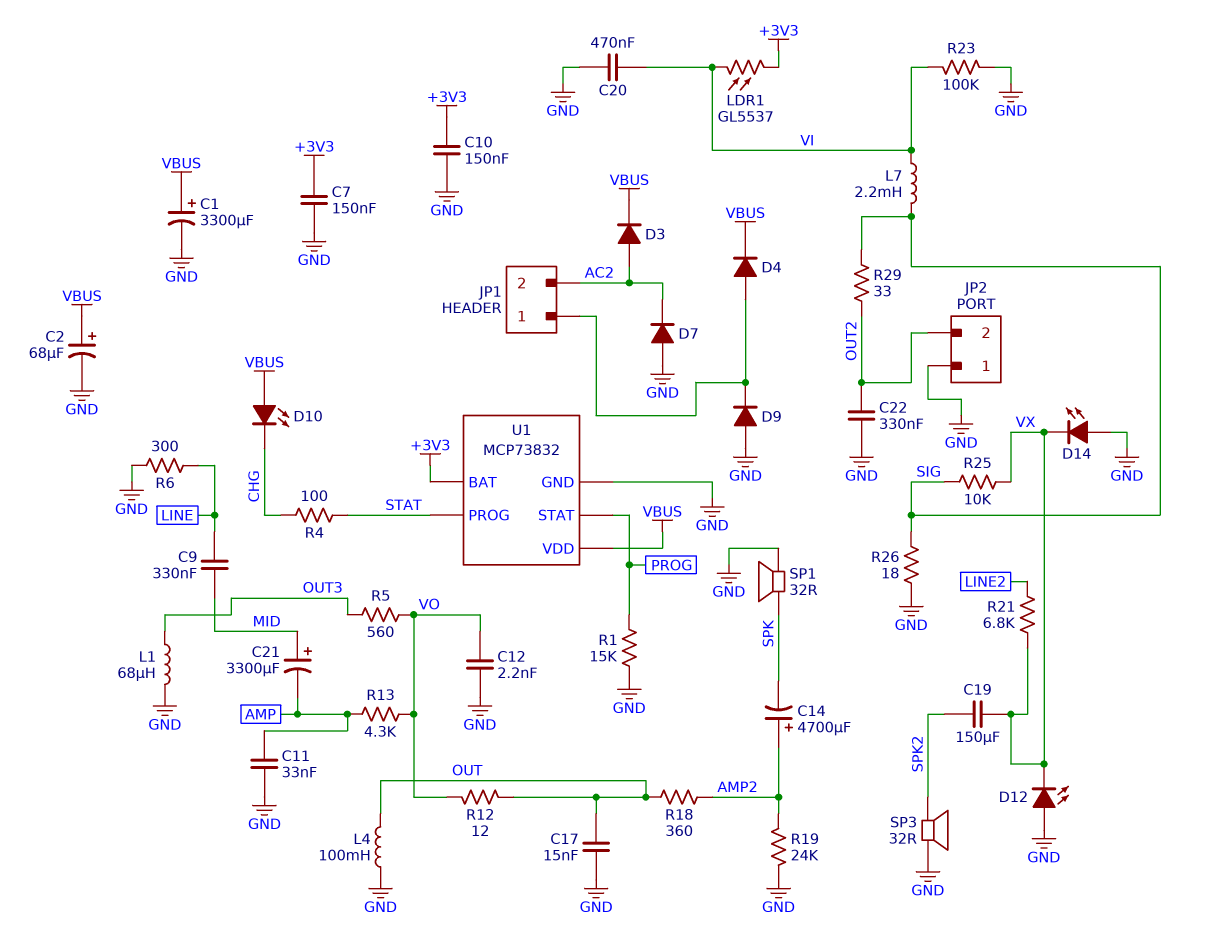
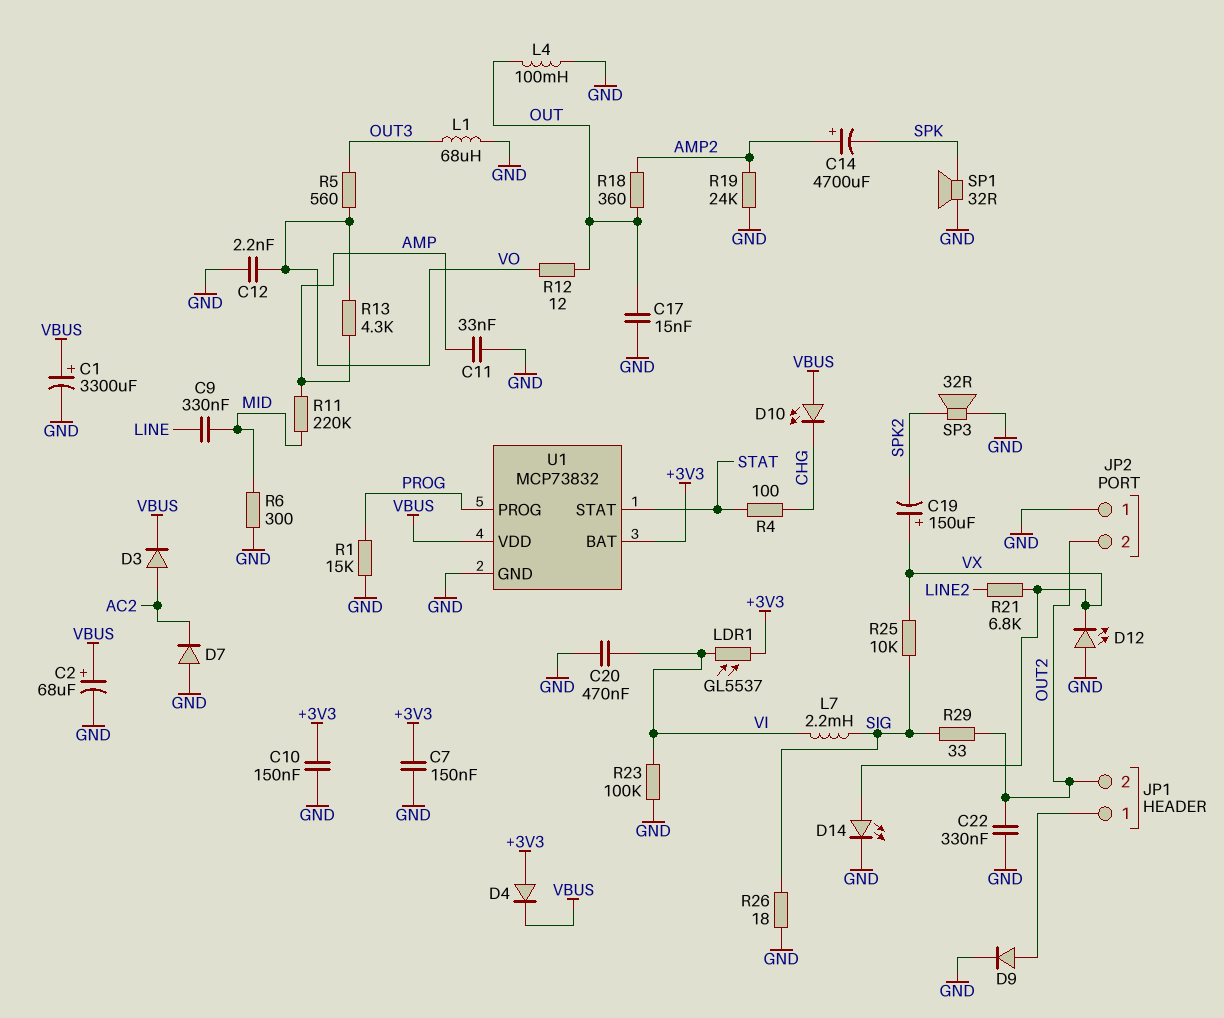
C19: 150uF (SPK2, VX) -> 150uF (plus VX, minus SPK2)
C21: 3300uF (plus MID, minus AMP) -> none
D4: diode (A JP1/1, K VBUS) -> diode (A +3V3, K VBUS)
D9: diode (A GND, K JP1/1) -> diode (A JP1/1, K GND)
D14: LED (A GND, K VX) -> LED (A VX, K GND)
JP1 pin 2: AC2 -> OUT2
R6: 300 (GND, LINE) -> 300 (GND, MID)
R11: none -> 220k (AMP, MID)
U1 pin PROG: STAT -> PROG
U1 pin STAT: PROG -> STAT

